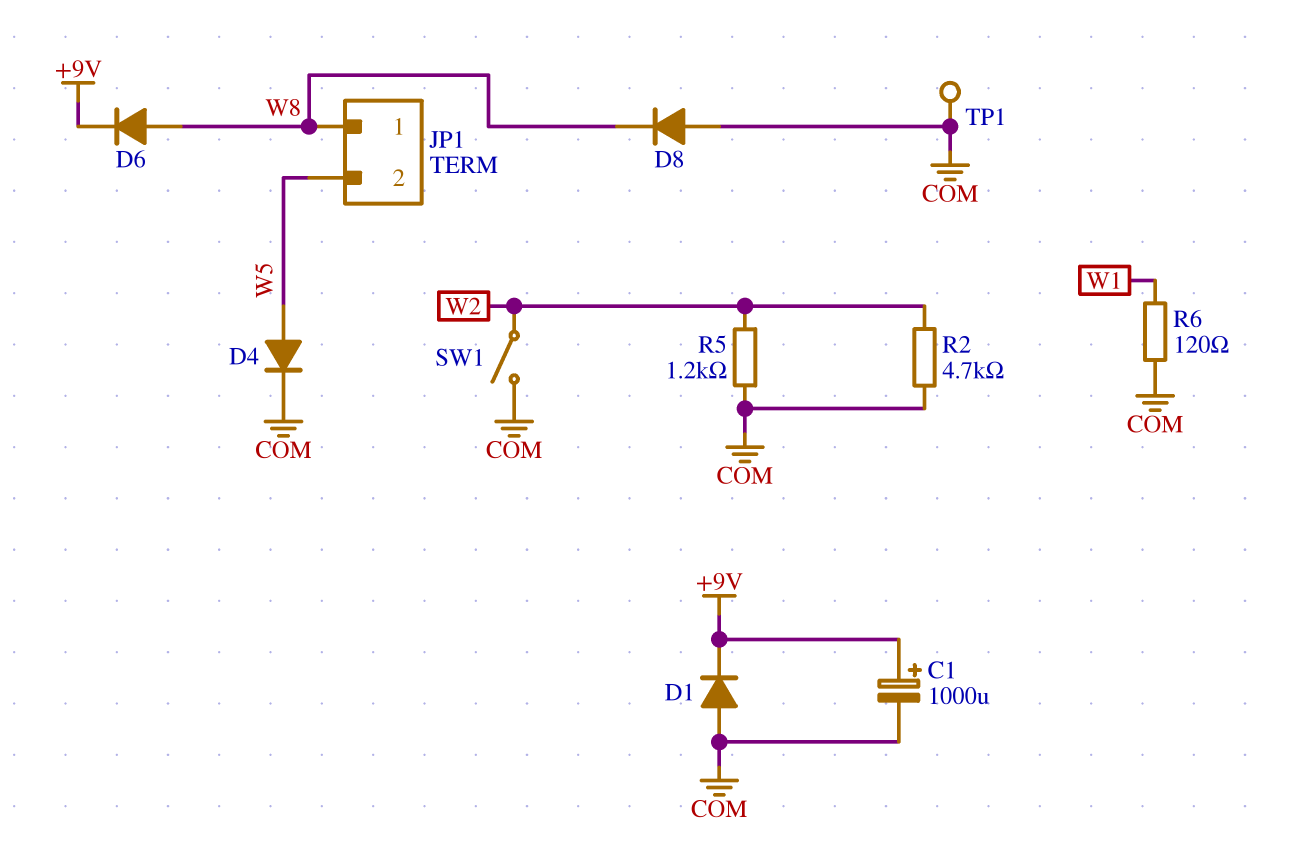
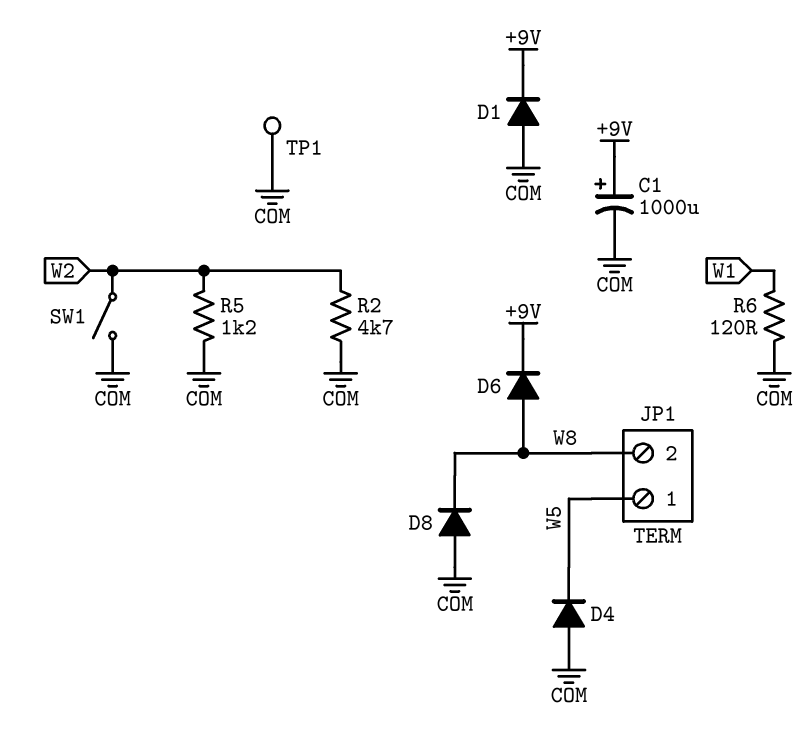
D4: diode (A W5, K COM) -> diode (A COM, K W5)
JP1 pin 1: W8 -> W5
JP1 pin 2: W5 -> W8

